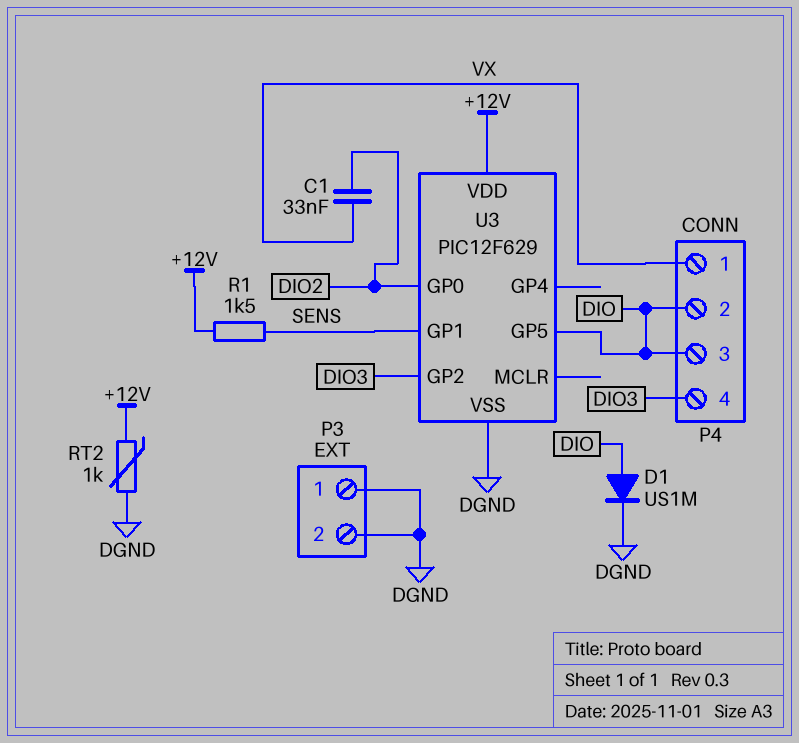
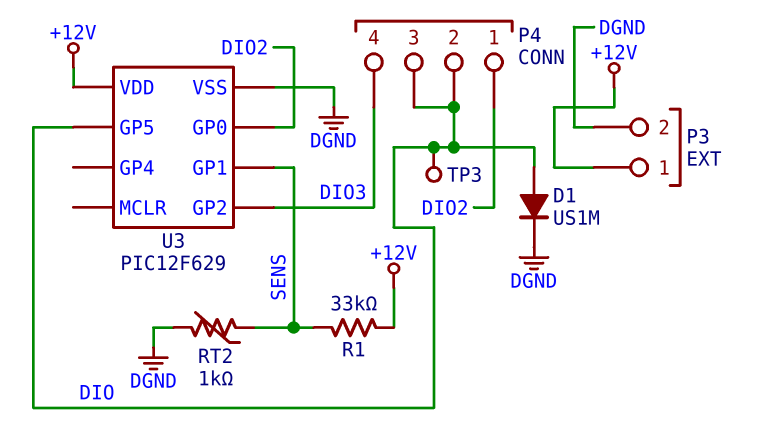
C1: 33nF (DIO2, VX) -> none
P3 pin 1: DGND -> +12V
P4 pin 1: VX -> DIO2
R1: 1.5k (+12V, SENS) -> 33k (+12V, SENS)
RT2: 1k (+12V, DGND) -> 1k (DGND, SENS)
TP3: none -> test point (DIO)

